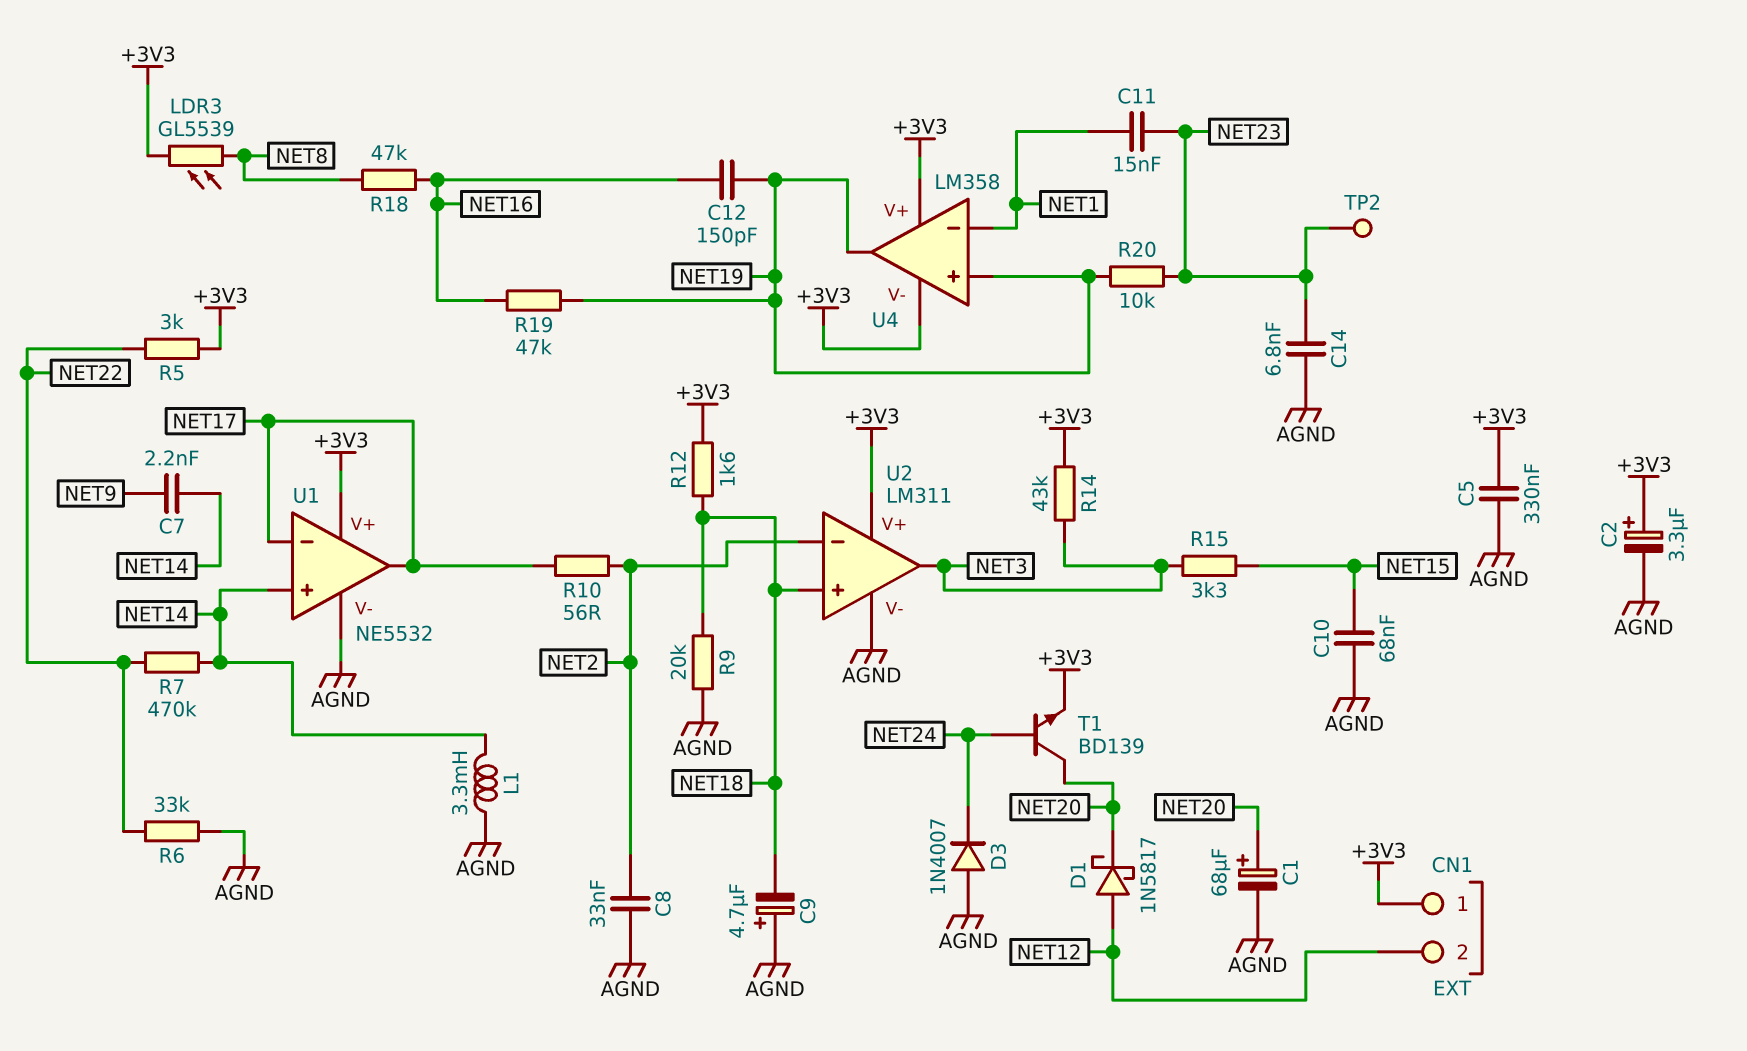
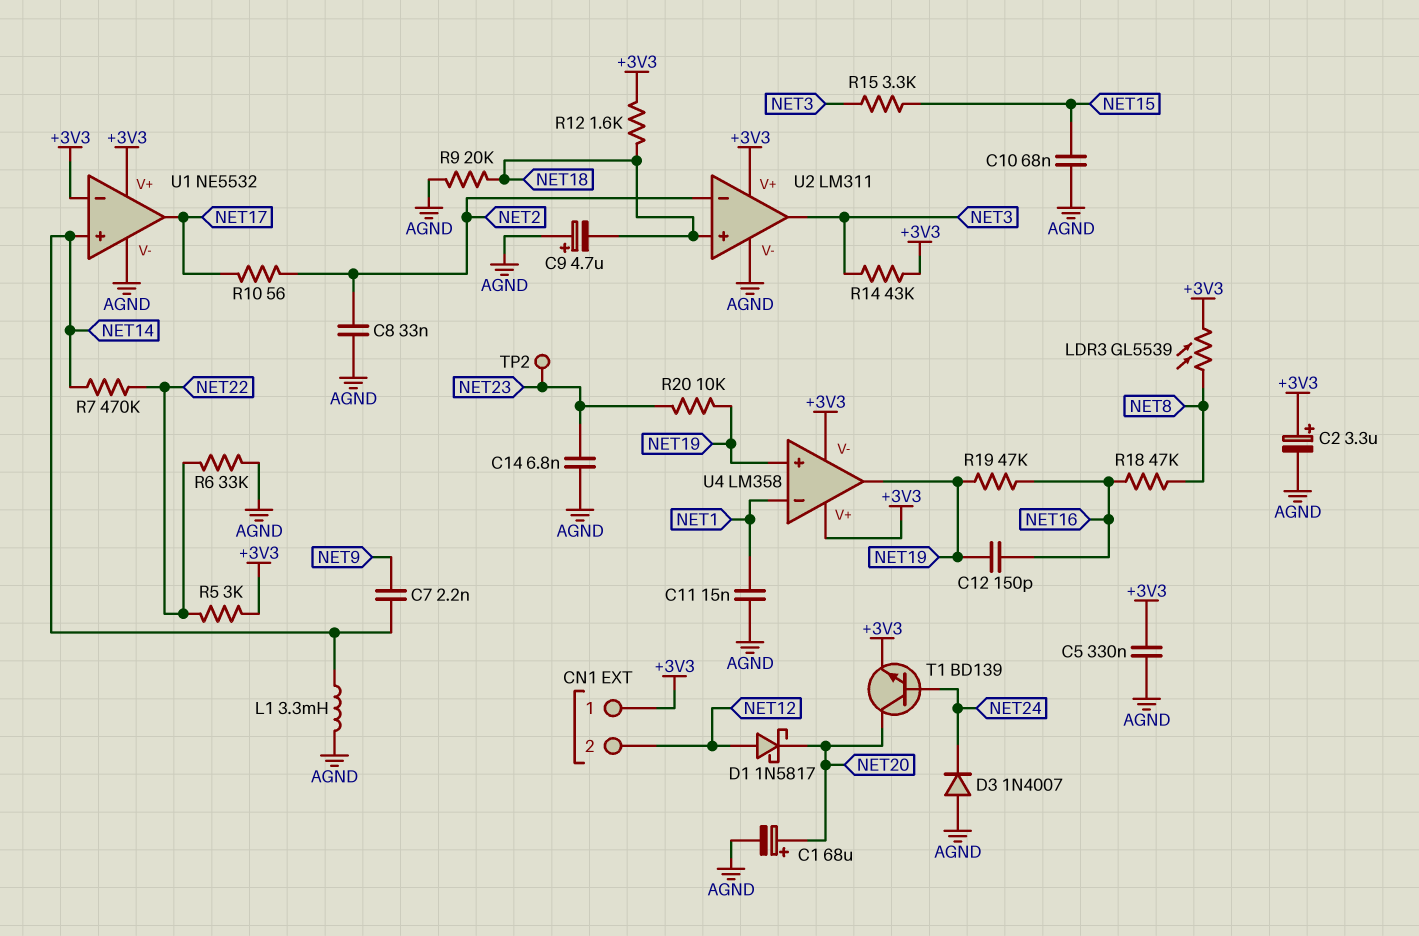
C11: 15nF (NET1, NET23) -> 15nF (AGND, NET1)
U1 pin in-: NET17 -> +3V3

